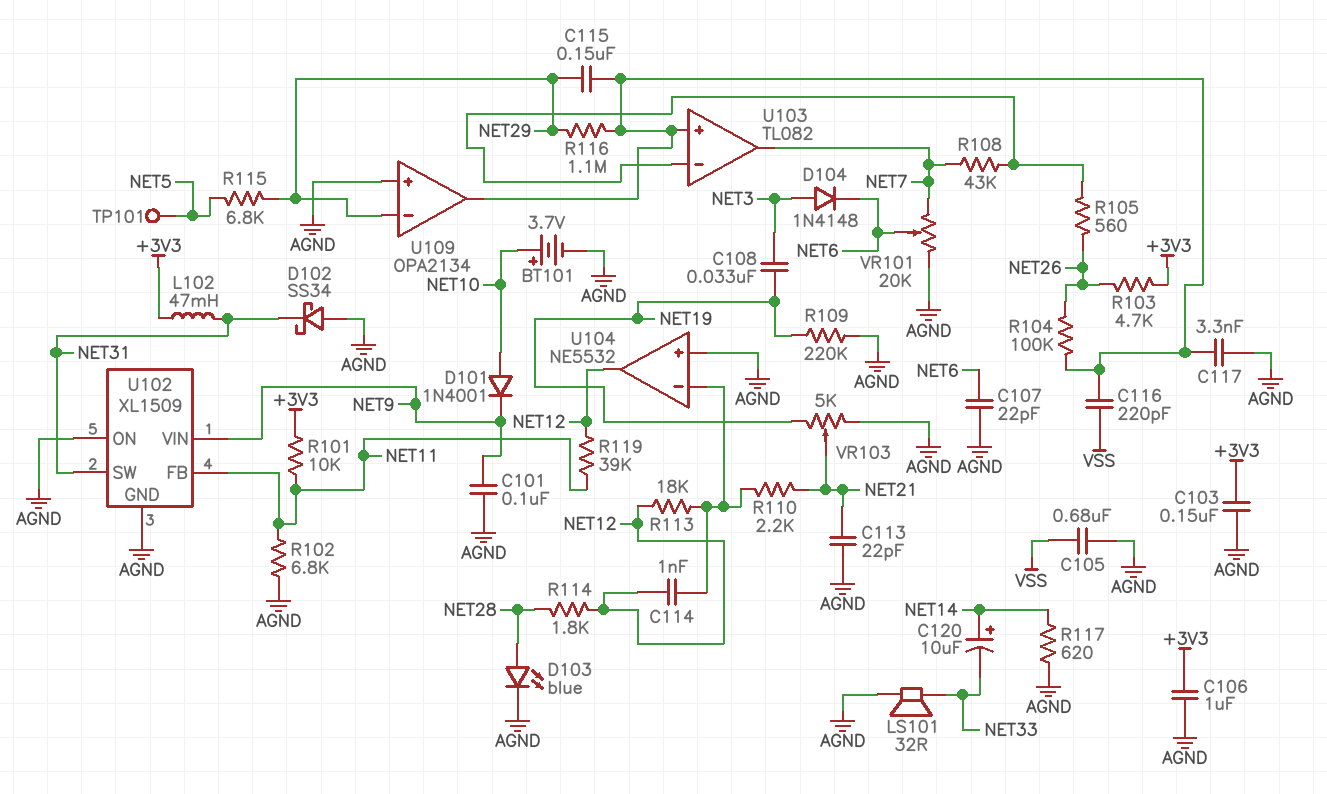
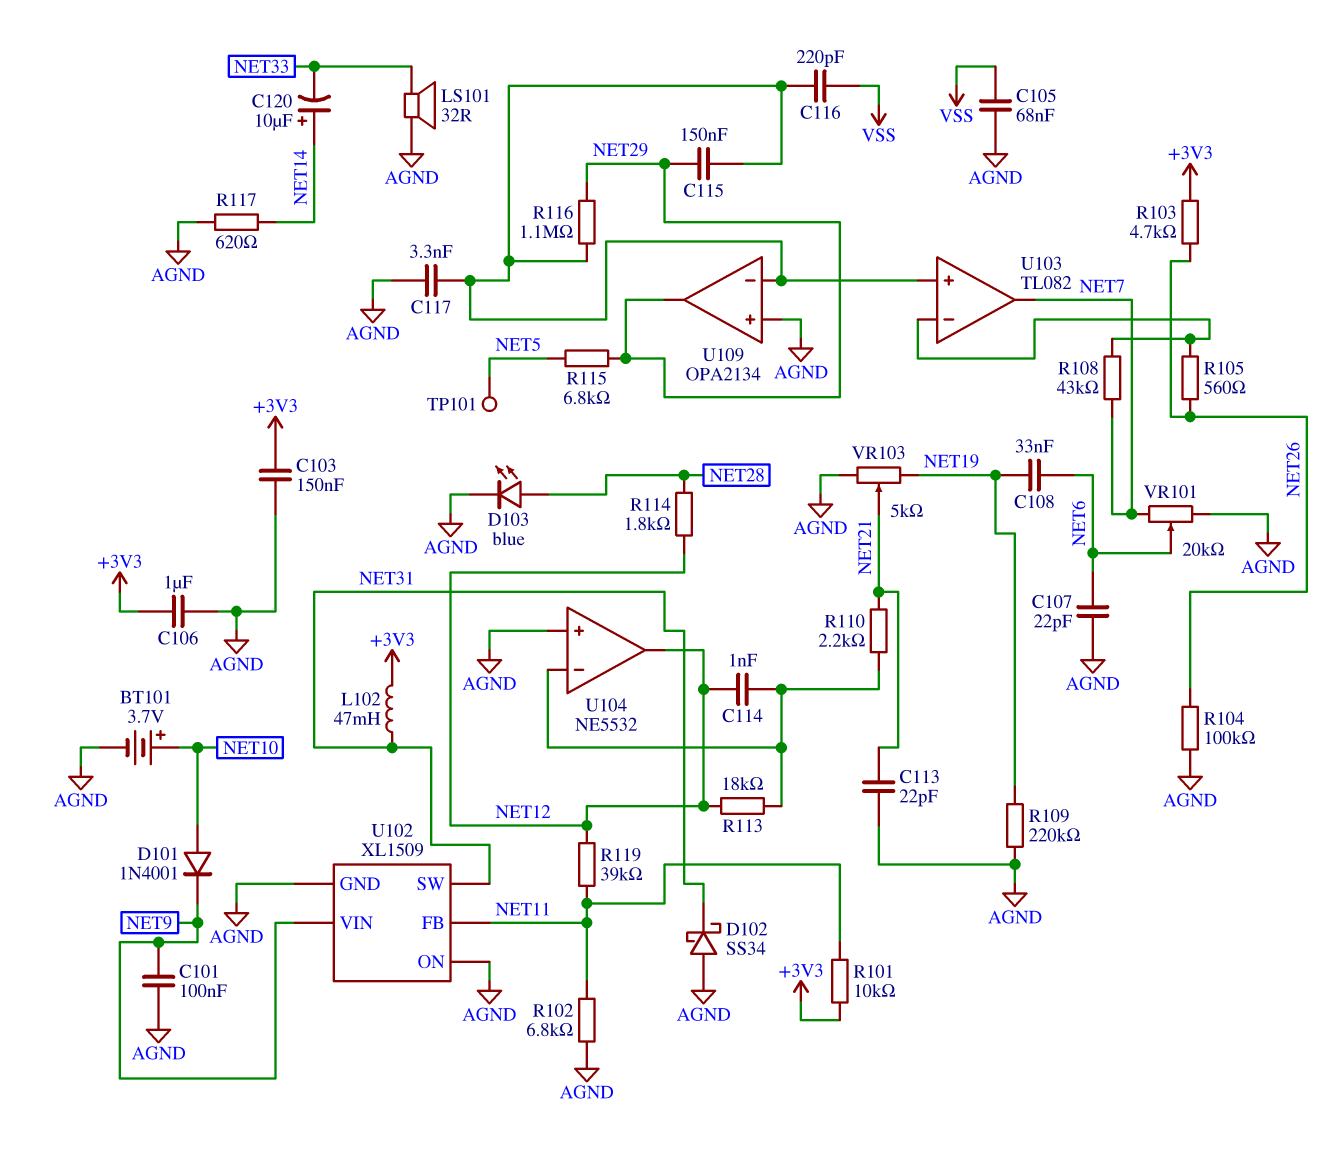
C105: 680nF (AGND, VSS) -> 68nF (AGND, VSS)
C108: 33nF (NET3, NET19) -> 33nF (NET6, NET19)
D104: diode 1N4148 (A NET3, K NET6) -> none
R104: 100k (NET26, U103/in+) -> 100k (AGND, NET26)
U109 pin in-: NET29 -> U103/in+
U109 pin out: U103/in+ -> NET29

